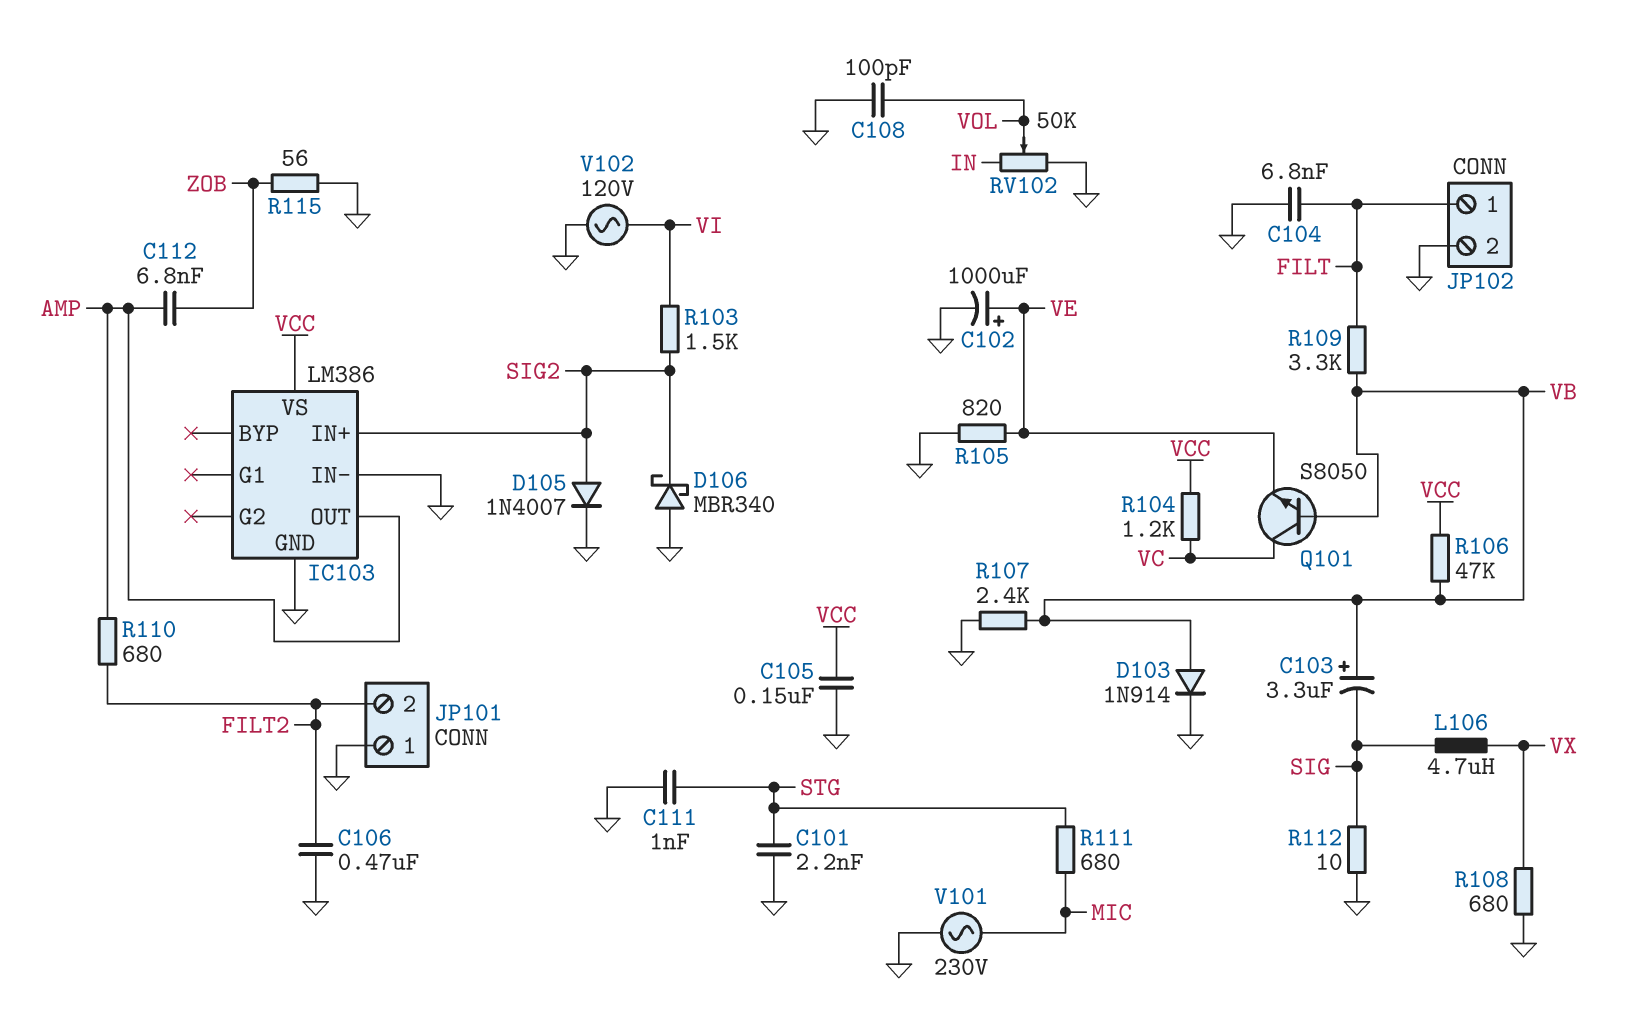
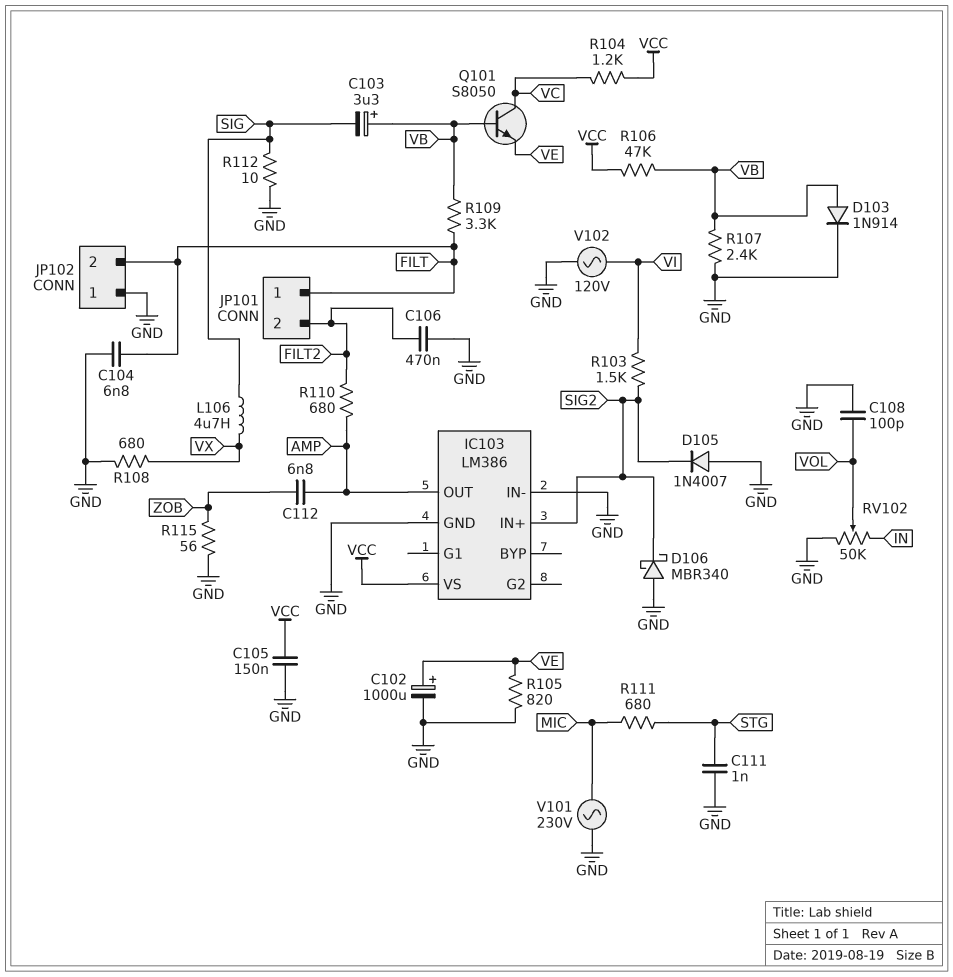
C101: 2.2nF (GND, STG) -> none
D105: diode 1N4007 (A SIG2, K GND) -> diode 1N4007 (A GND, K SIG2)
JP101 pin 1: GND -> FILT
JP102 pin 1: FILT -> GND
JP102 pin 2: GND -> FILT

